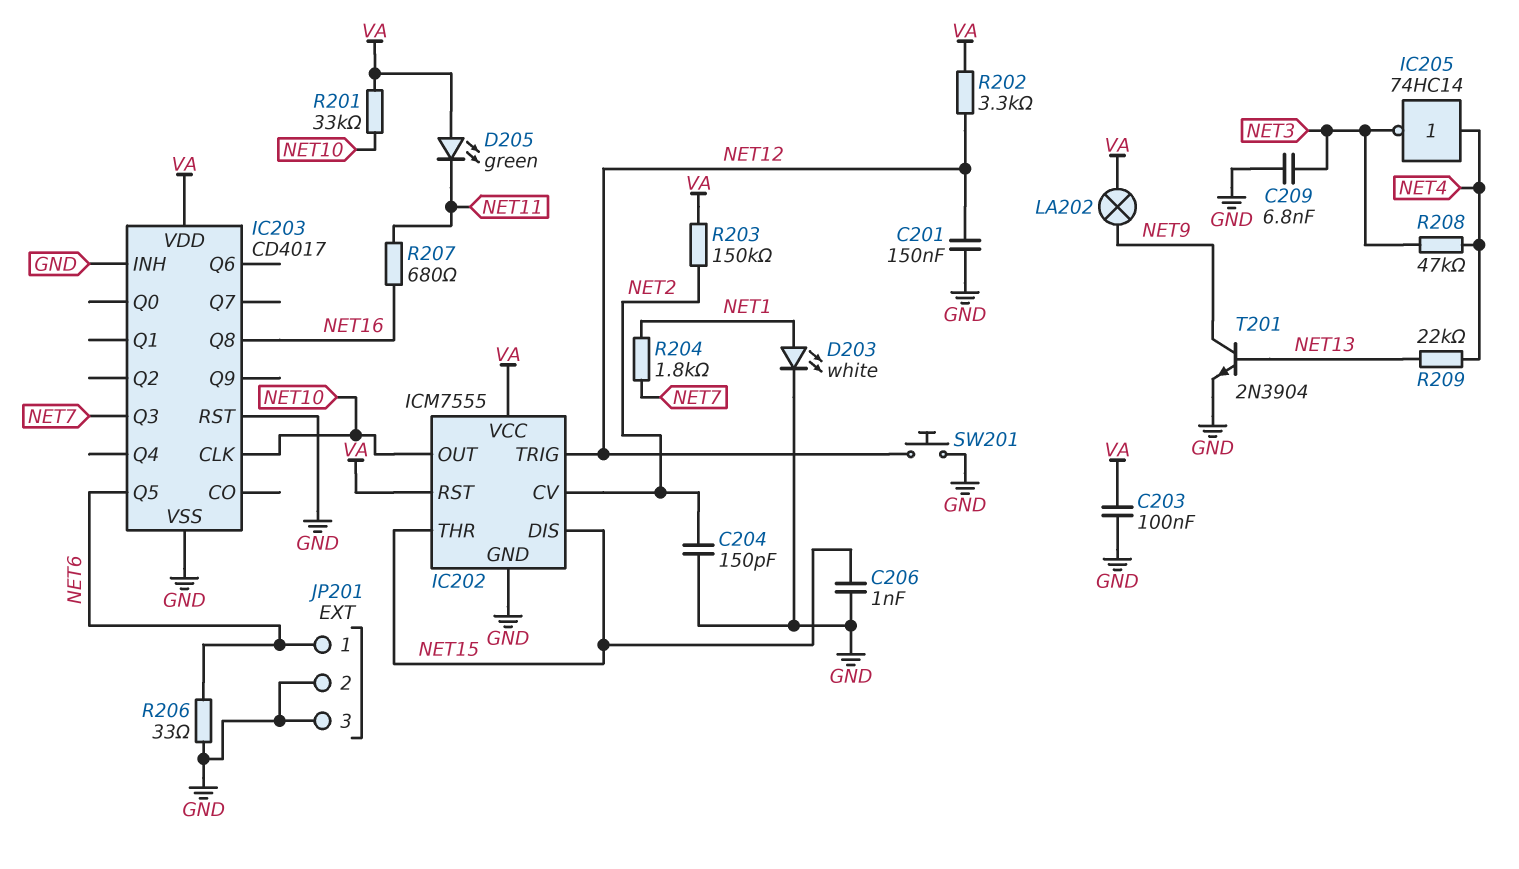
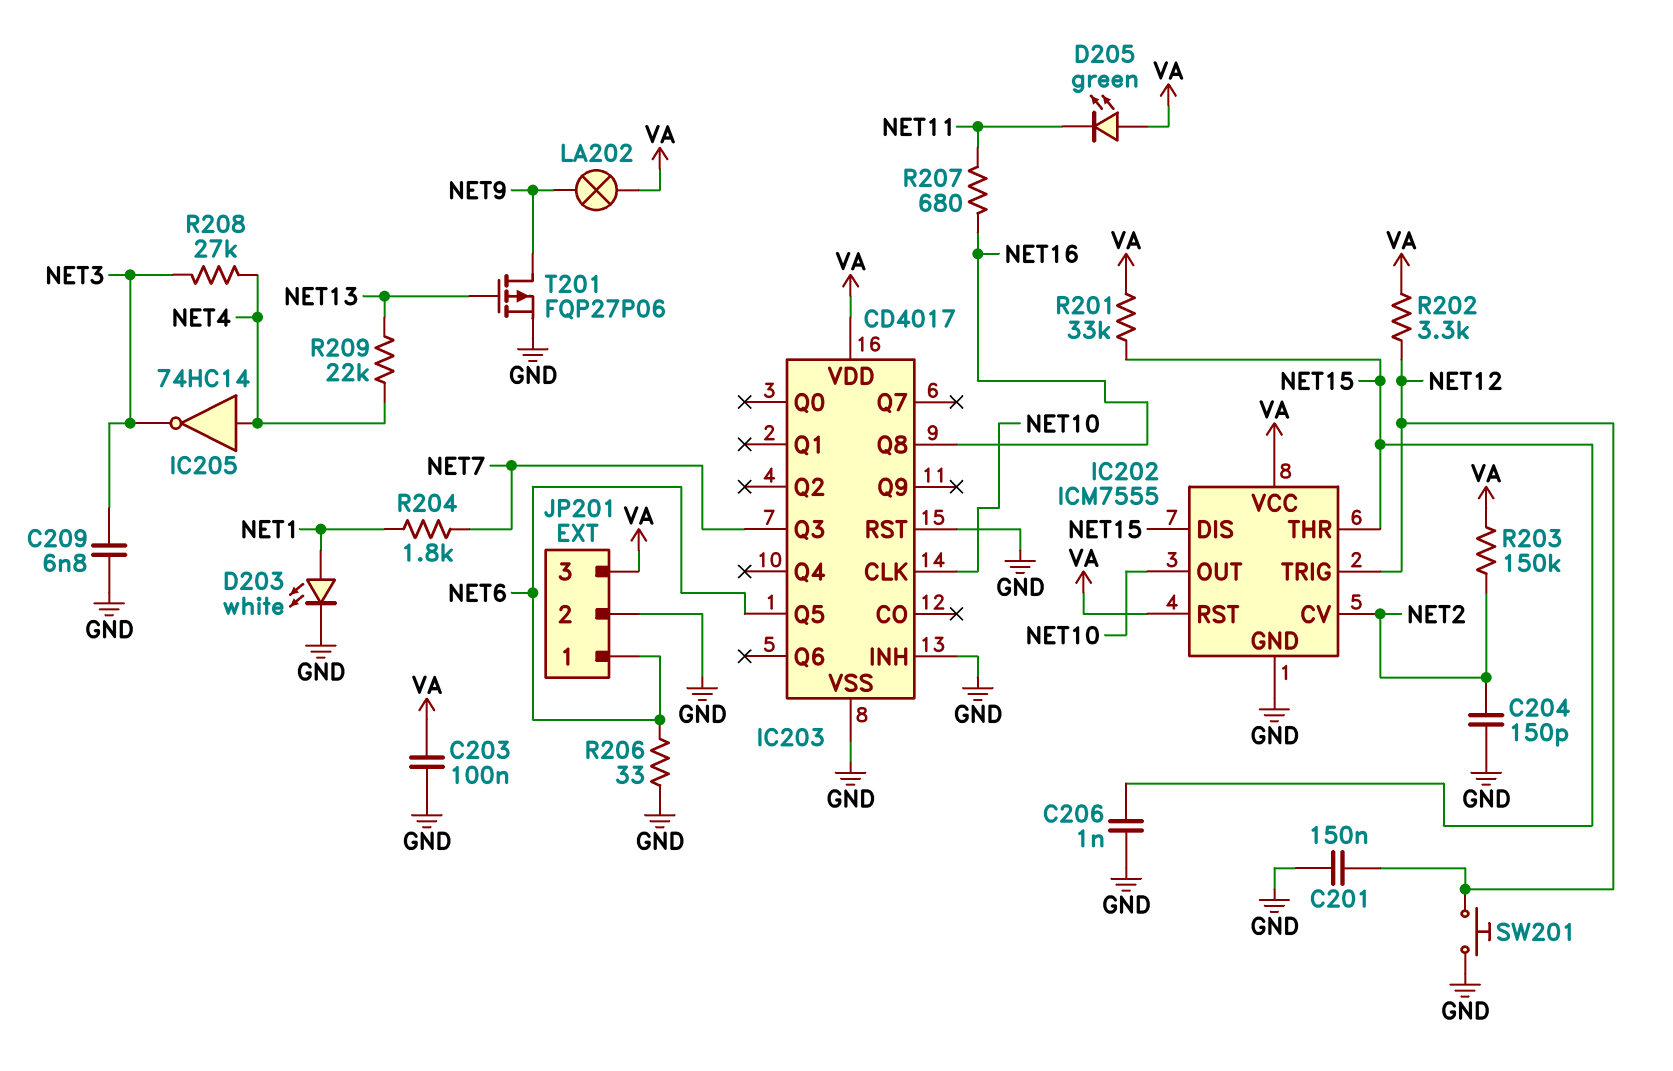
JP201 pin 3: GND -> VA
R201: 33k (NET10, VA) -> 33k (NET15, VA)
R208: 47k (NET3, NET4) -> 27k (NET3, NET4)
T201: NPN 2N3904 (B NET13, C NET9, E GND) -> PMOS FQP27P06 (G NET13, D NET9, S GND)

